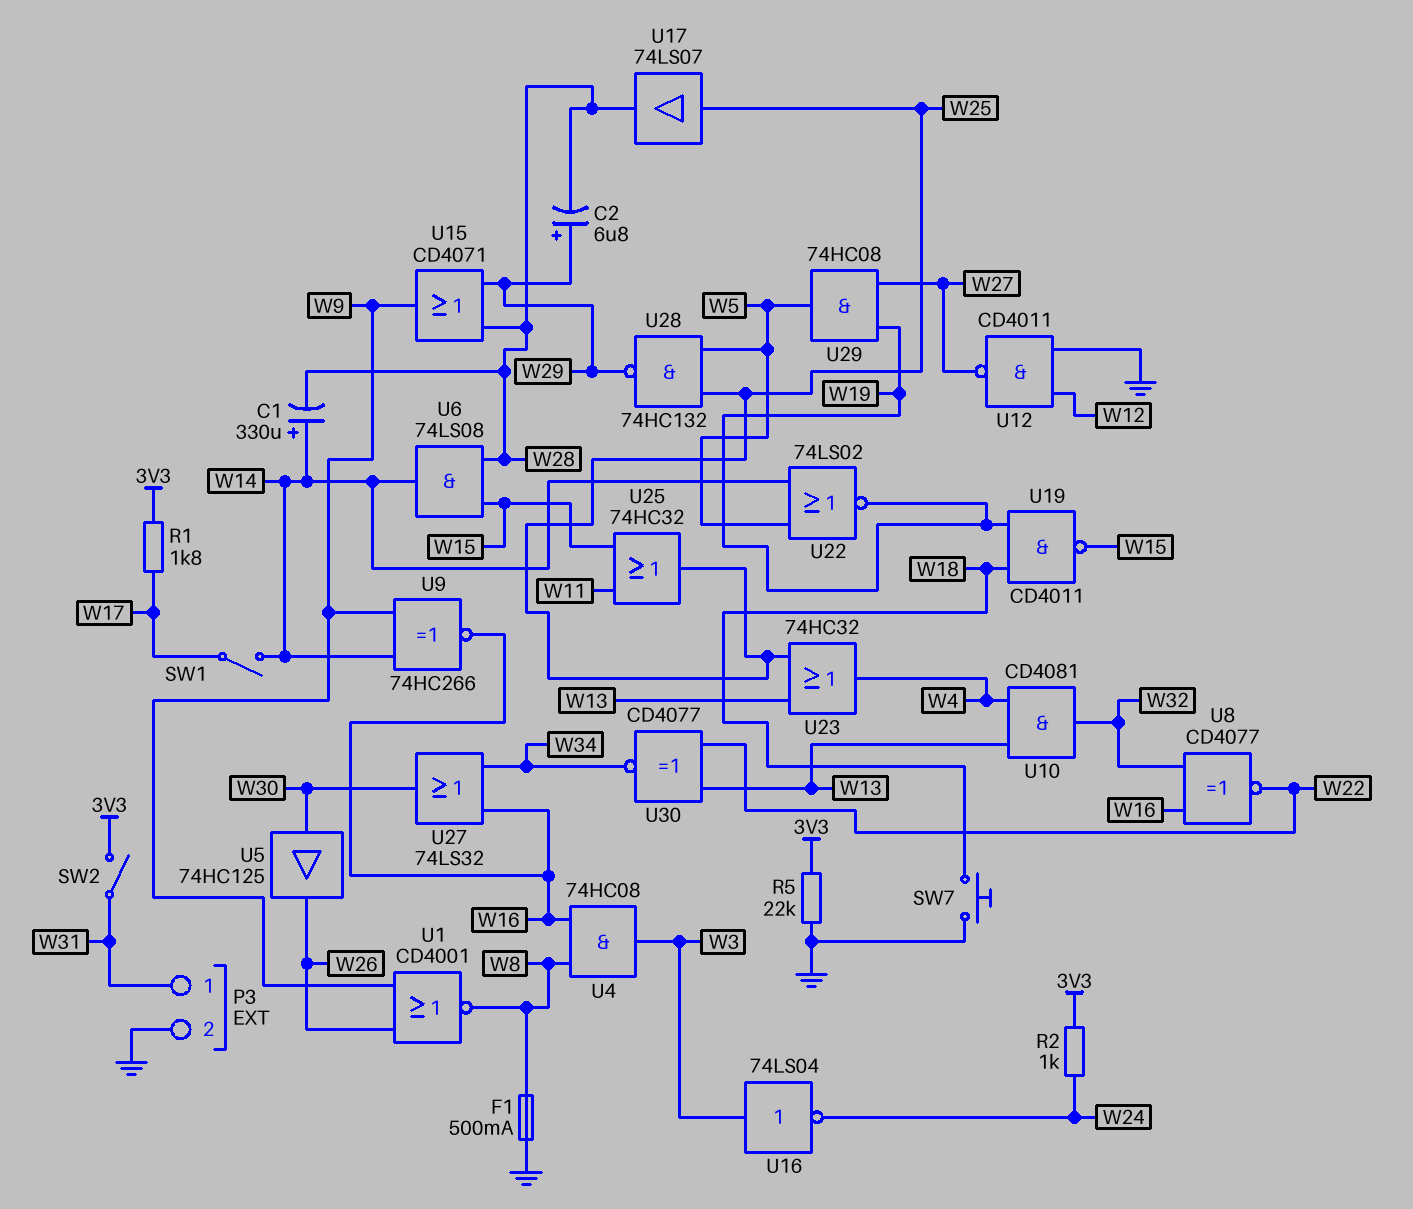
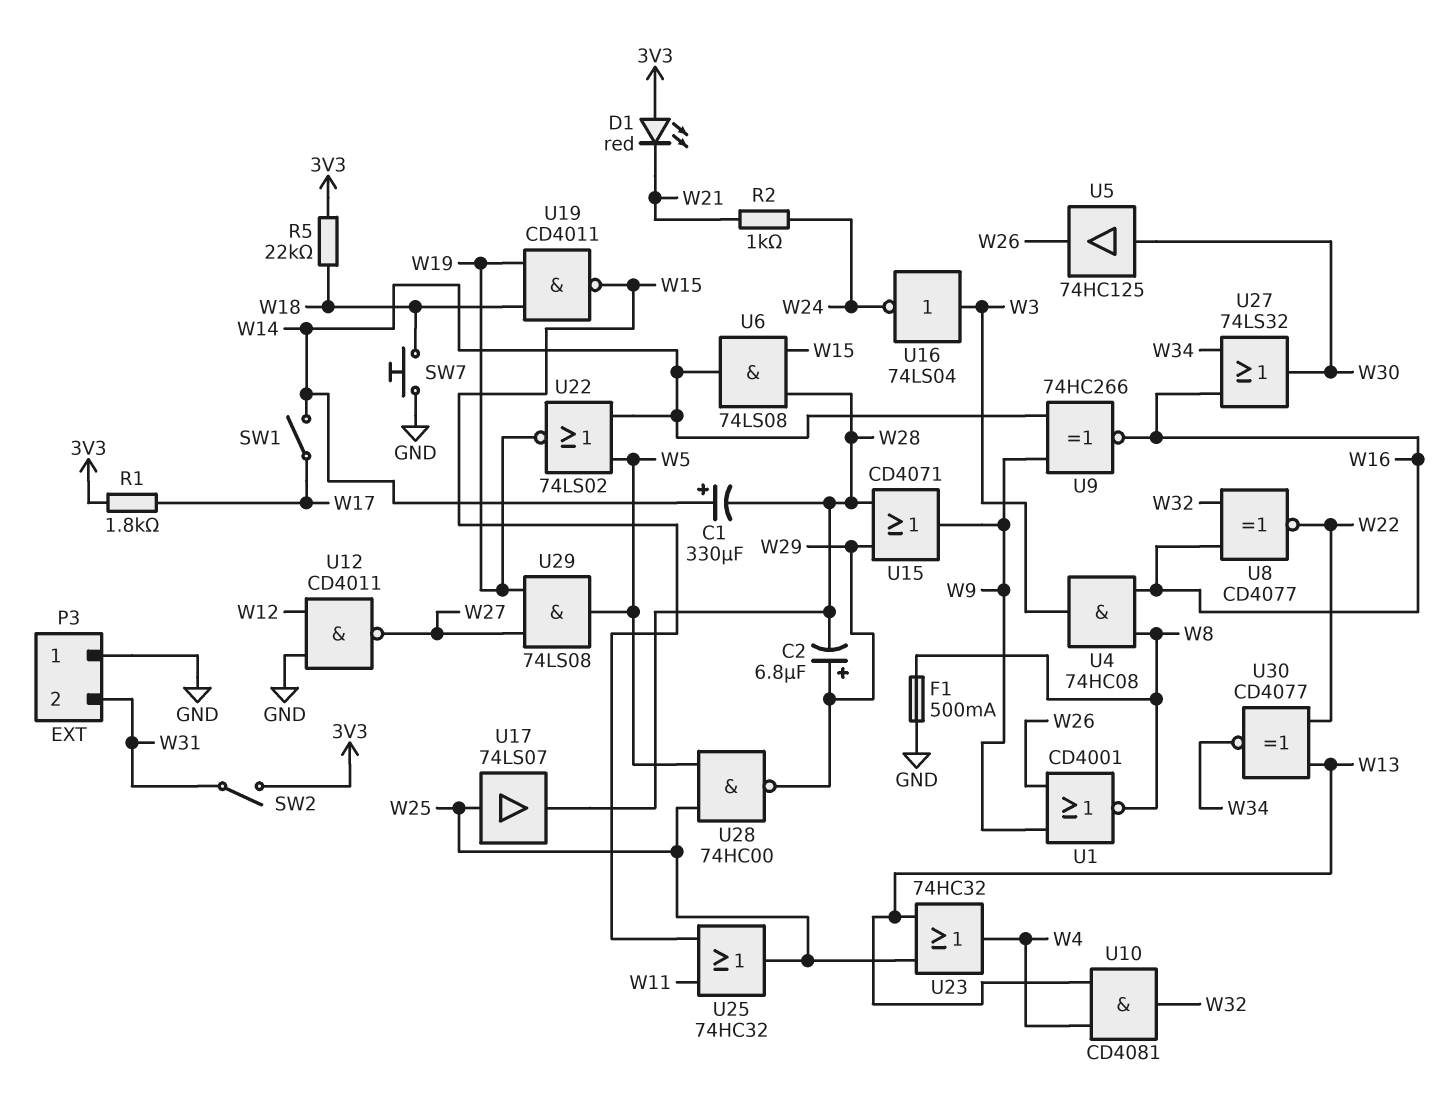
D1: none -> LED red (A 3V3, K W21)
P3 pin 1: W31 -> GND
P3 pin 2: GND -> W31
R2: 1k (3V3, W24) -> 1k (W21, W24)
R5: 22k (3V3, GND) -> 22k (3V3, W18)
U28: NAND 74HC132 (in W5, in W25, out W29) -> NAND 74HC00 (in W5, in W25, out W29)
U29: AND 74HC08 (in W19, in W27, out W5) -> AND 74LS08 (in W19, in W27, out W5)

